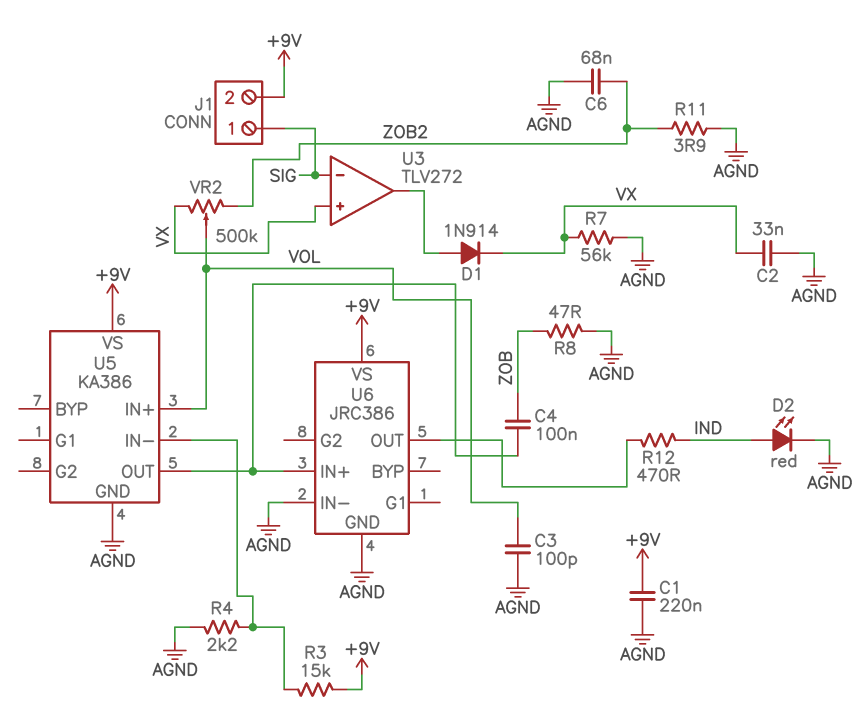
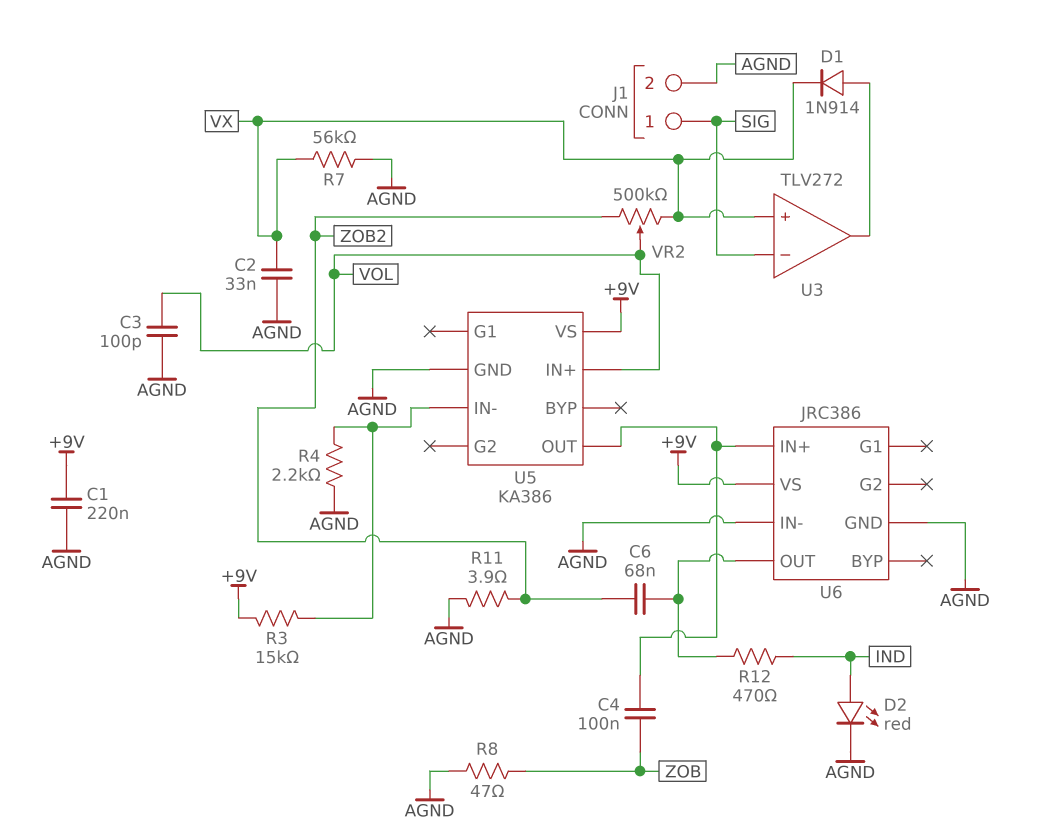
C6: 68nF (AGND, ZOB2) -> 68nF (U6/OUT, ZOB2)
J1 pin 2: +9V -> AGND

